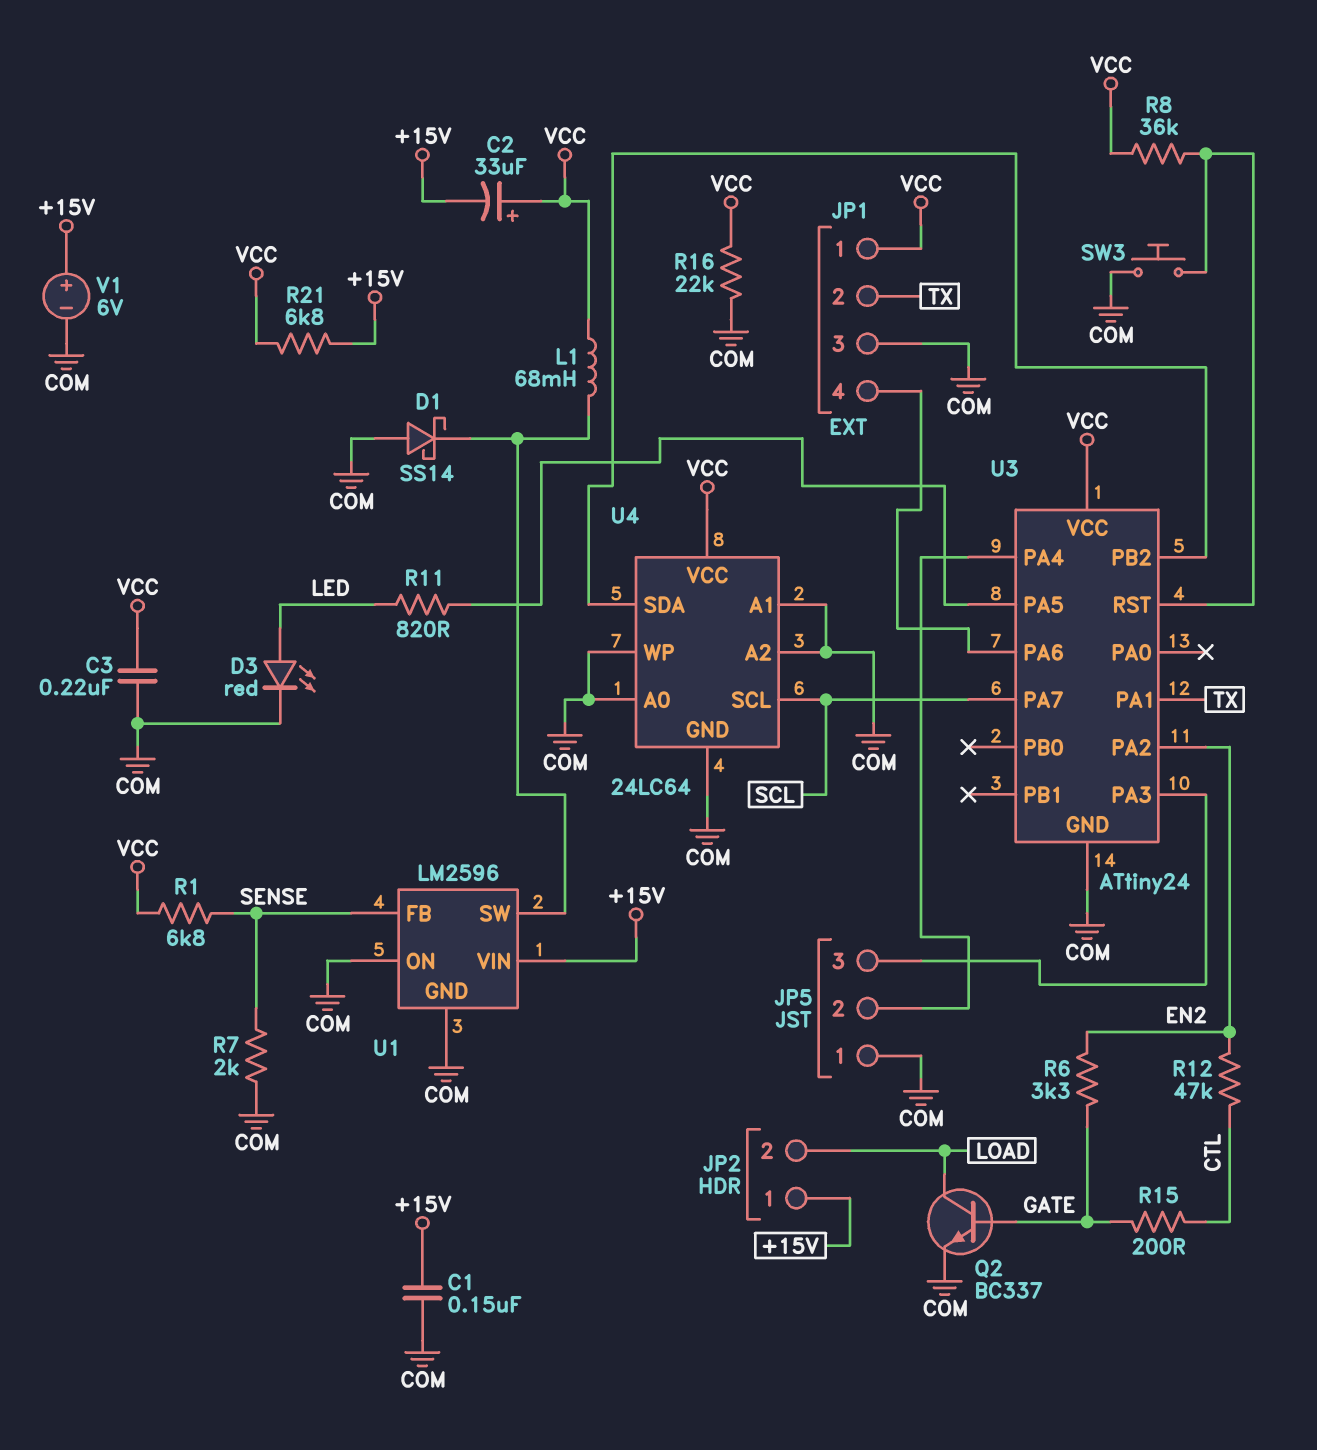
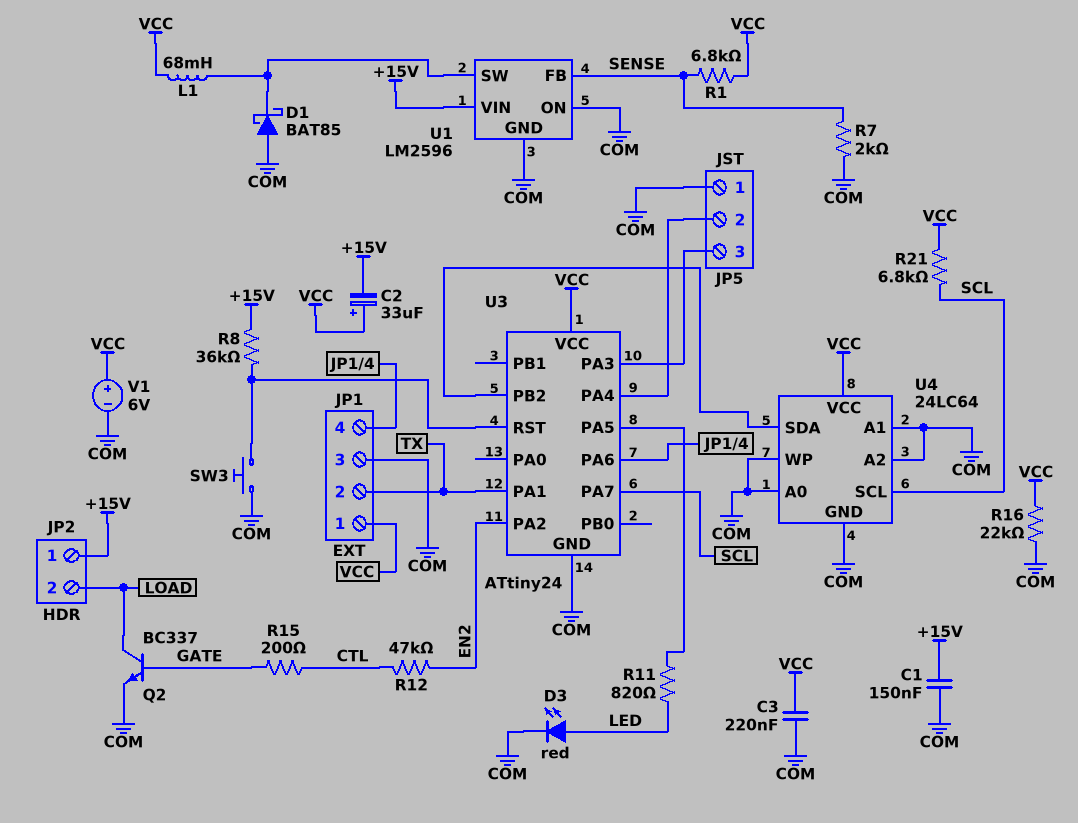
D1: schottky SS14 (A COM, K U1/SW) -> schottky BAT85 (A COM, K U1/SW)
R6: 3.3k (EN2, GATE) -> none
R8: 36k (U3/RST, VCC) -> 36k (+15V, U3/RST)
R21: 6.8k (+15V, VCC) -> 6.8k (SCL, VCC)
V1: 6V (plus +15V, minus COM) -> 6V (plus VCC, minus COM)

